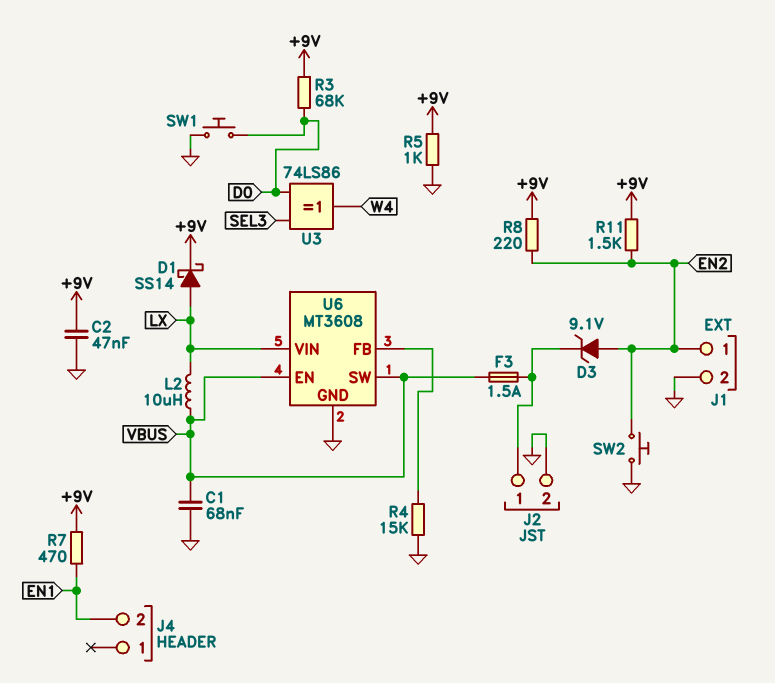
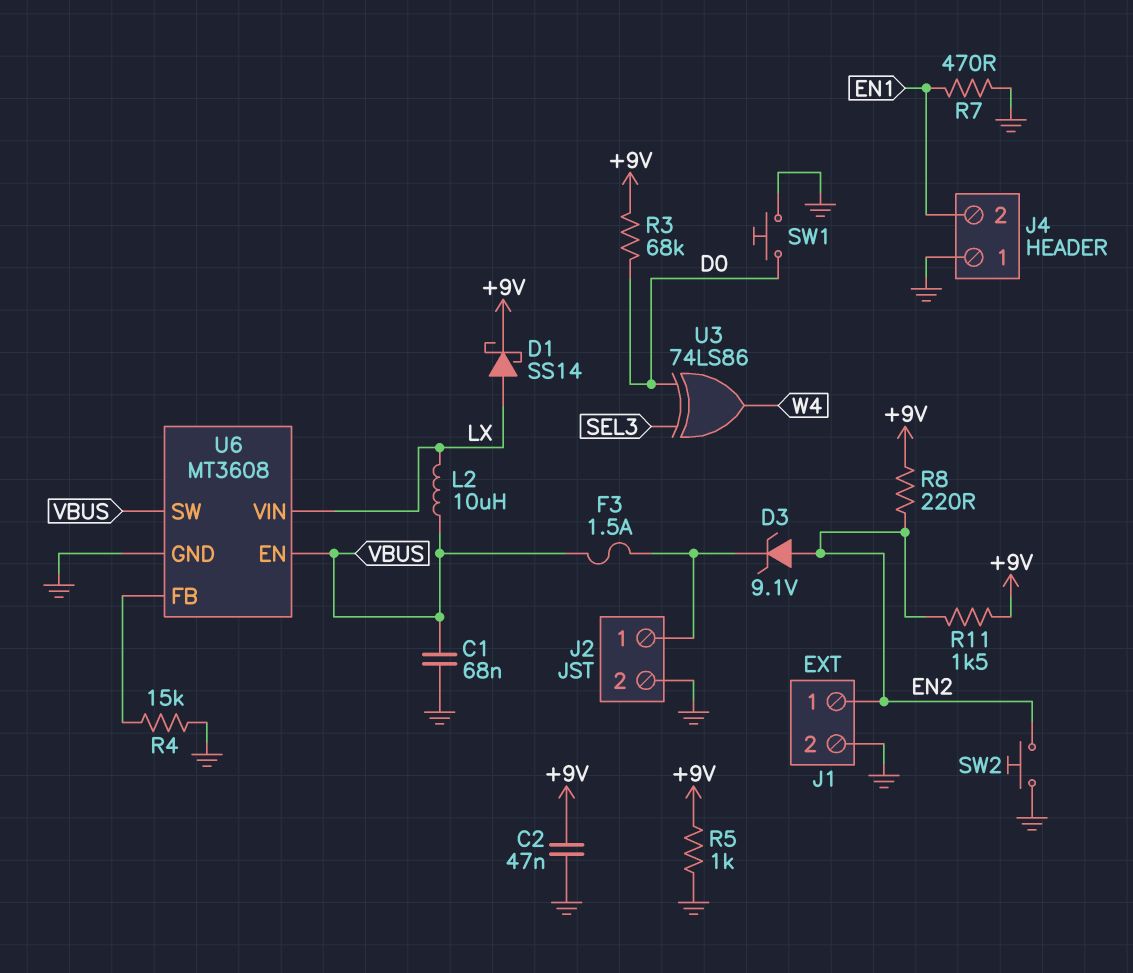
J4 pin 1: none -> GND
R7: 470 (+9V, EN1) -> 470 (EN1, GND)

